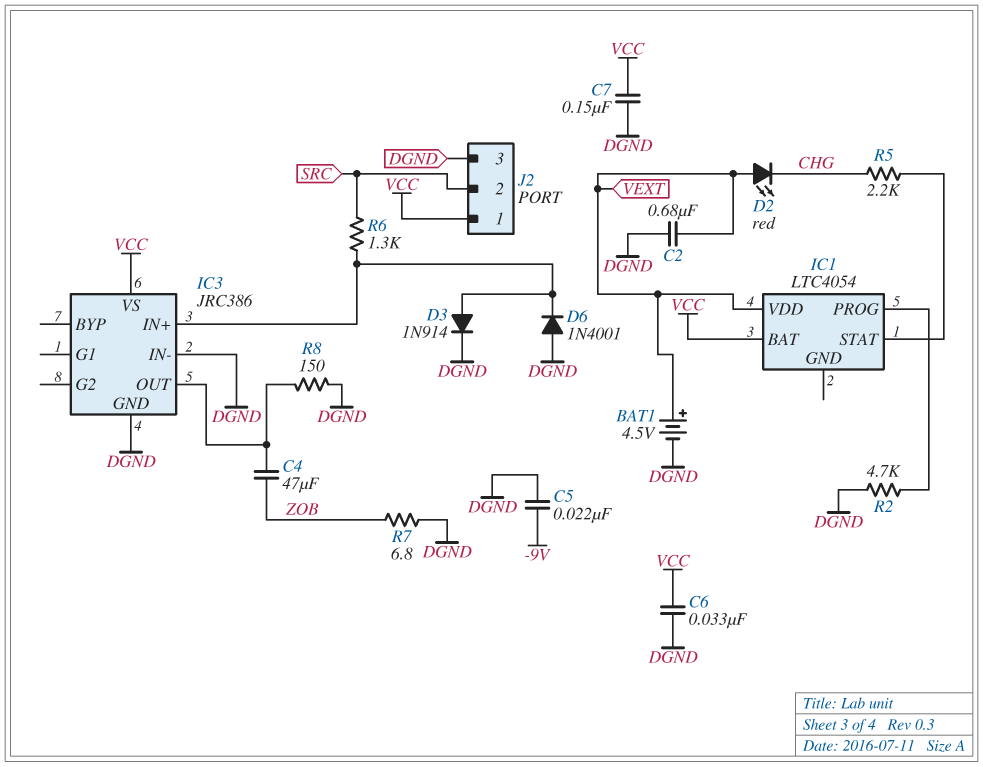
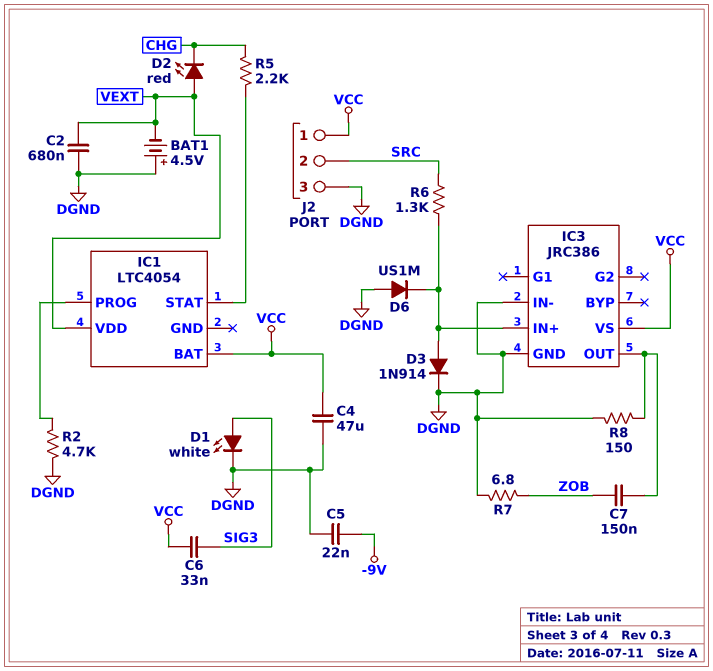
BAT1: 4.5V (plus VEXT, minus DGND) -> 4.5V (plus DGND, minus VEXT)
C4: 47uF (IC3/OUT, ZOB) -> 47uF (DGND, VCC)
C6: 33nF (DGND, VCC) -> 33nF (SIG3, VCC)
C7: 150nF (DGND, VCC) -> 150nF (IC3/OUT, ZOB)
D1: none -> LED white (A SIG3, K DGND)
D6: diode 1N4001 (A DGND, K IC3/IN+) -> diode US1M (A DGND, K IC3/IN+)

